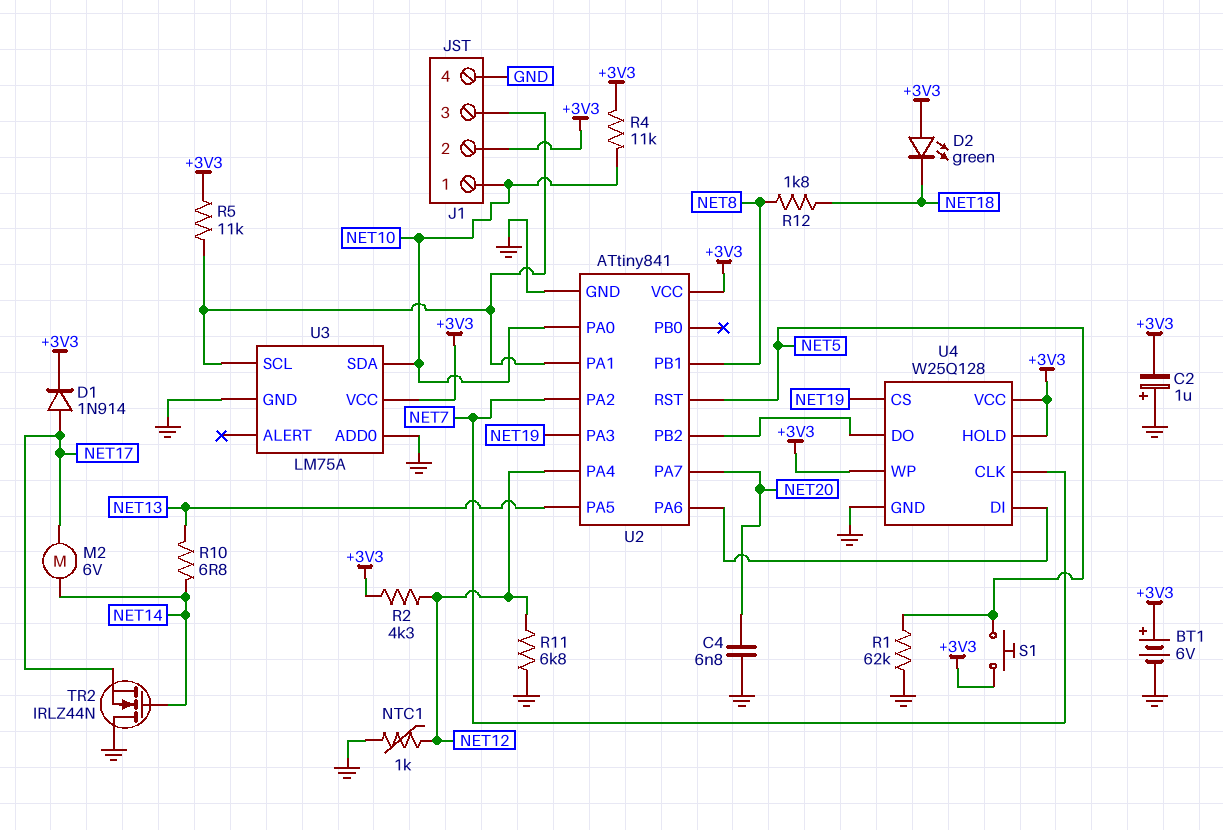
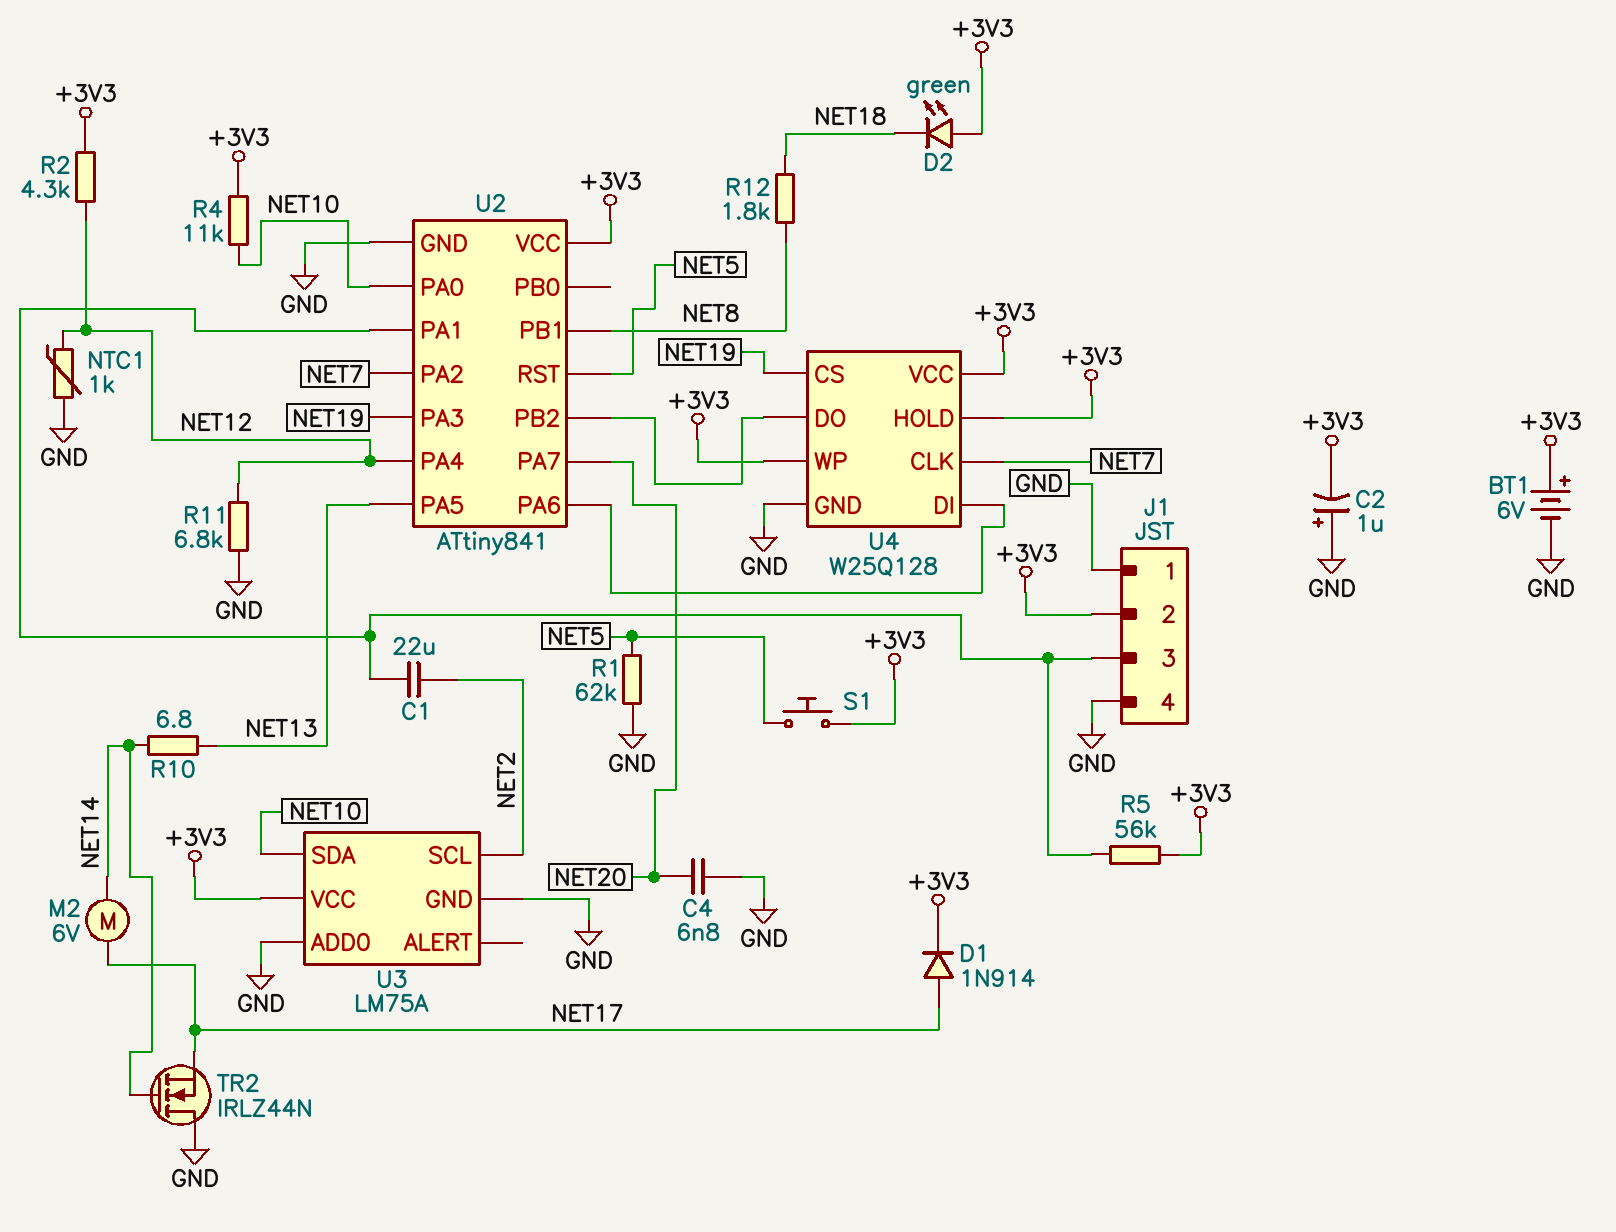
C1: none -> 22uF (J1/3, NET2)
J1 pin 1: NET10 -> GND
R5: 11k (+3V3, J1/3) -> 56k (+3V3, J1/3)
U3 pin SCL: J1/3 -> NET2

